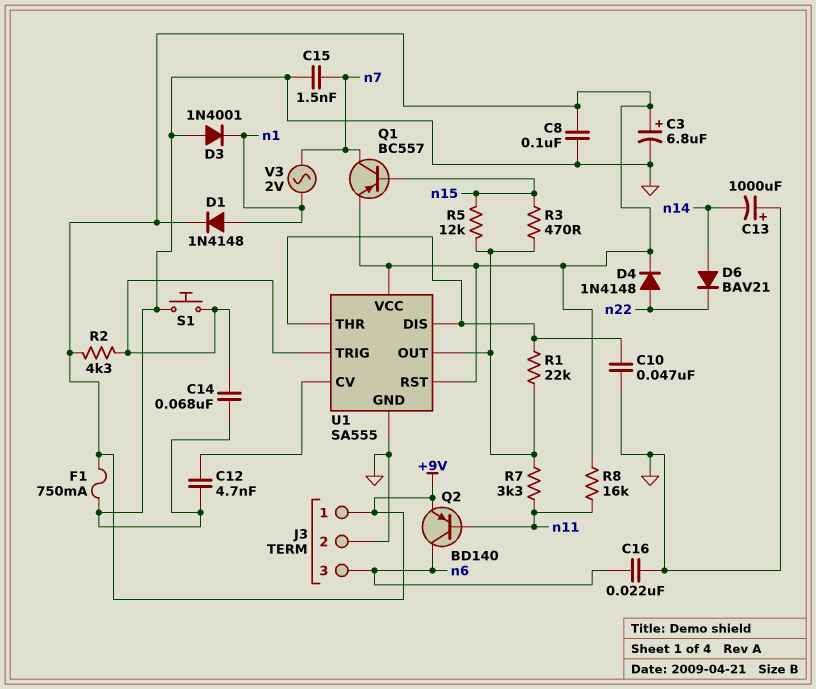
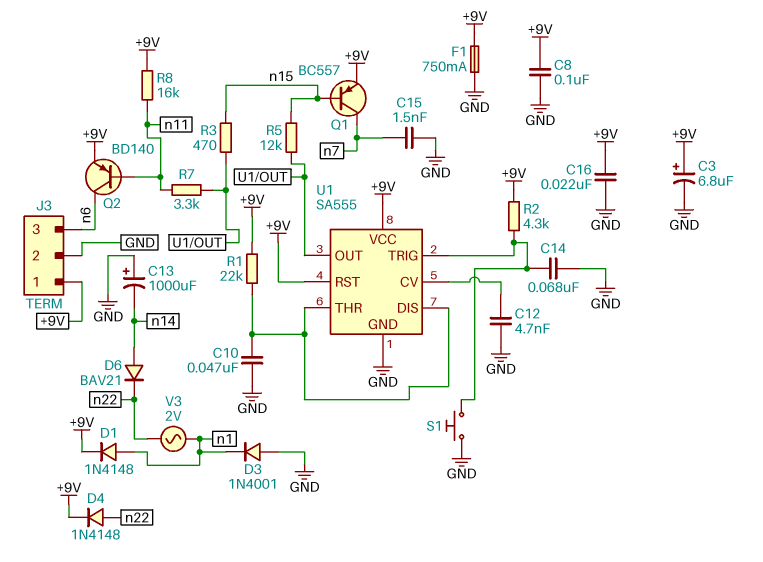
C16: 22nF (GND, n6) -> 22nF (+9V, GND)
R1: 22k (U1/DIS, U1/OUT) -> 22k (+9V, U1/DIS)
V3: AC 2V (n1, n7) -> AC 2V (n1, n22)

